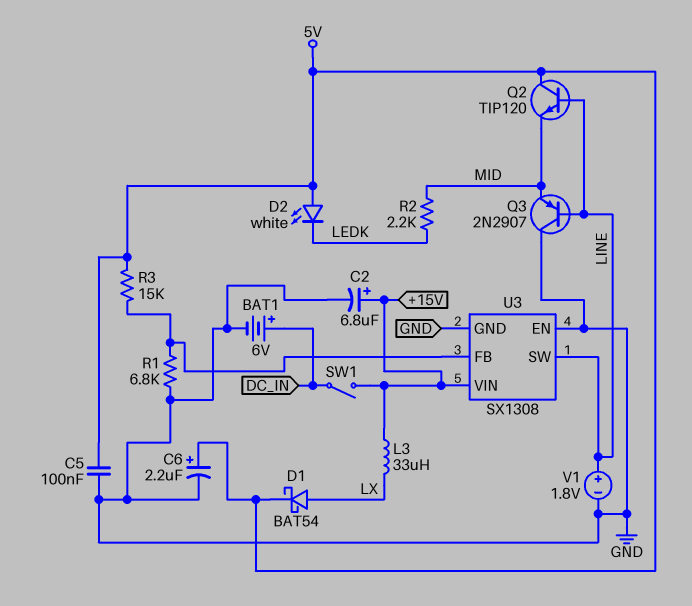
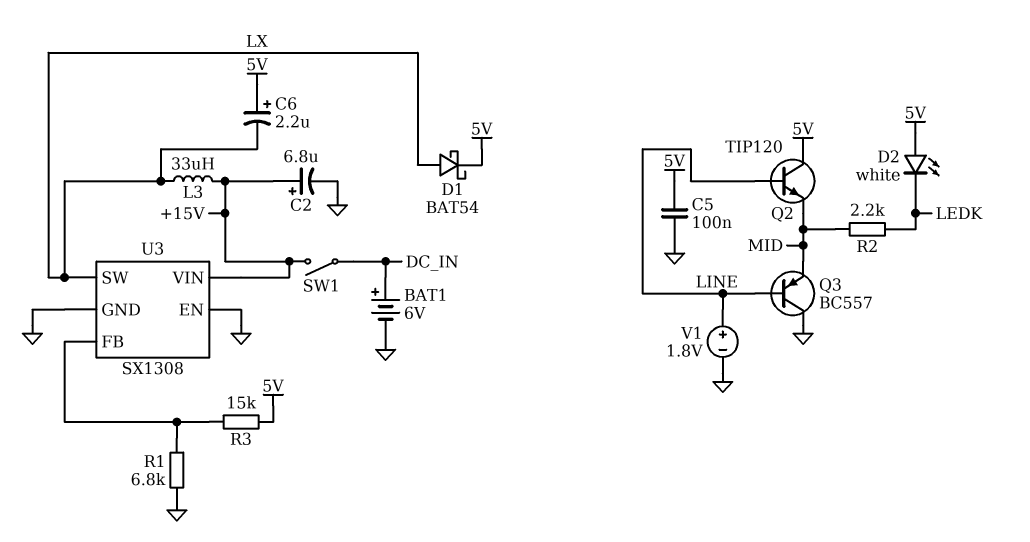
C6: 2.2uF (plus 5V, minus GND) -> 2.2uF (plus 5V, minus LX)
Q3: PNP 2N2907 (B LINE, C GND, E MID) -> PNP BC557 (B LINE, C GND, E MID)
U3 pin SW: LINE -> LX

